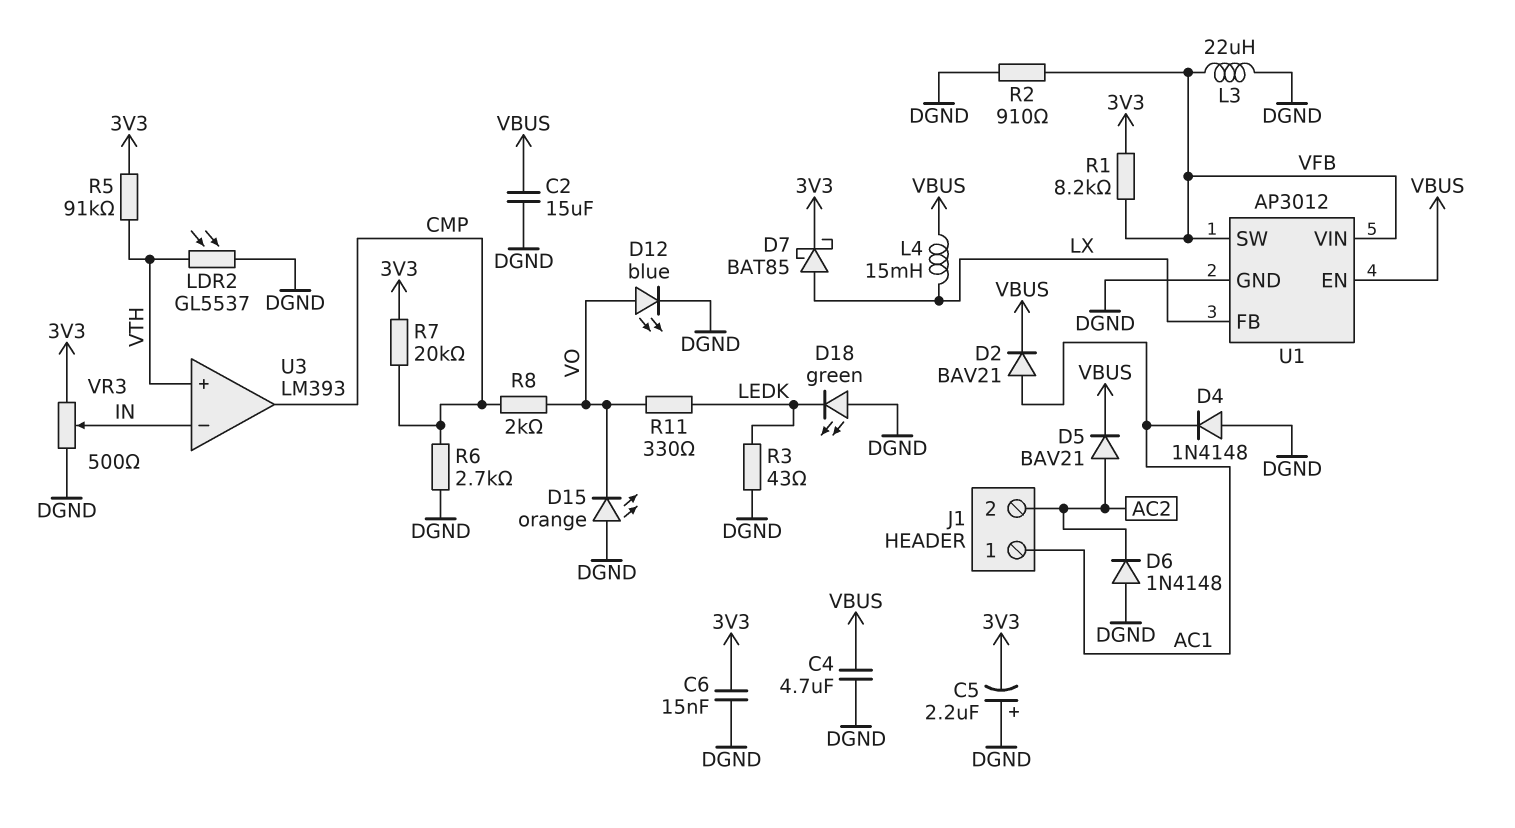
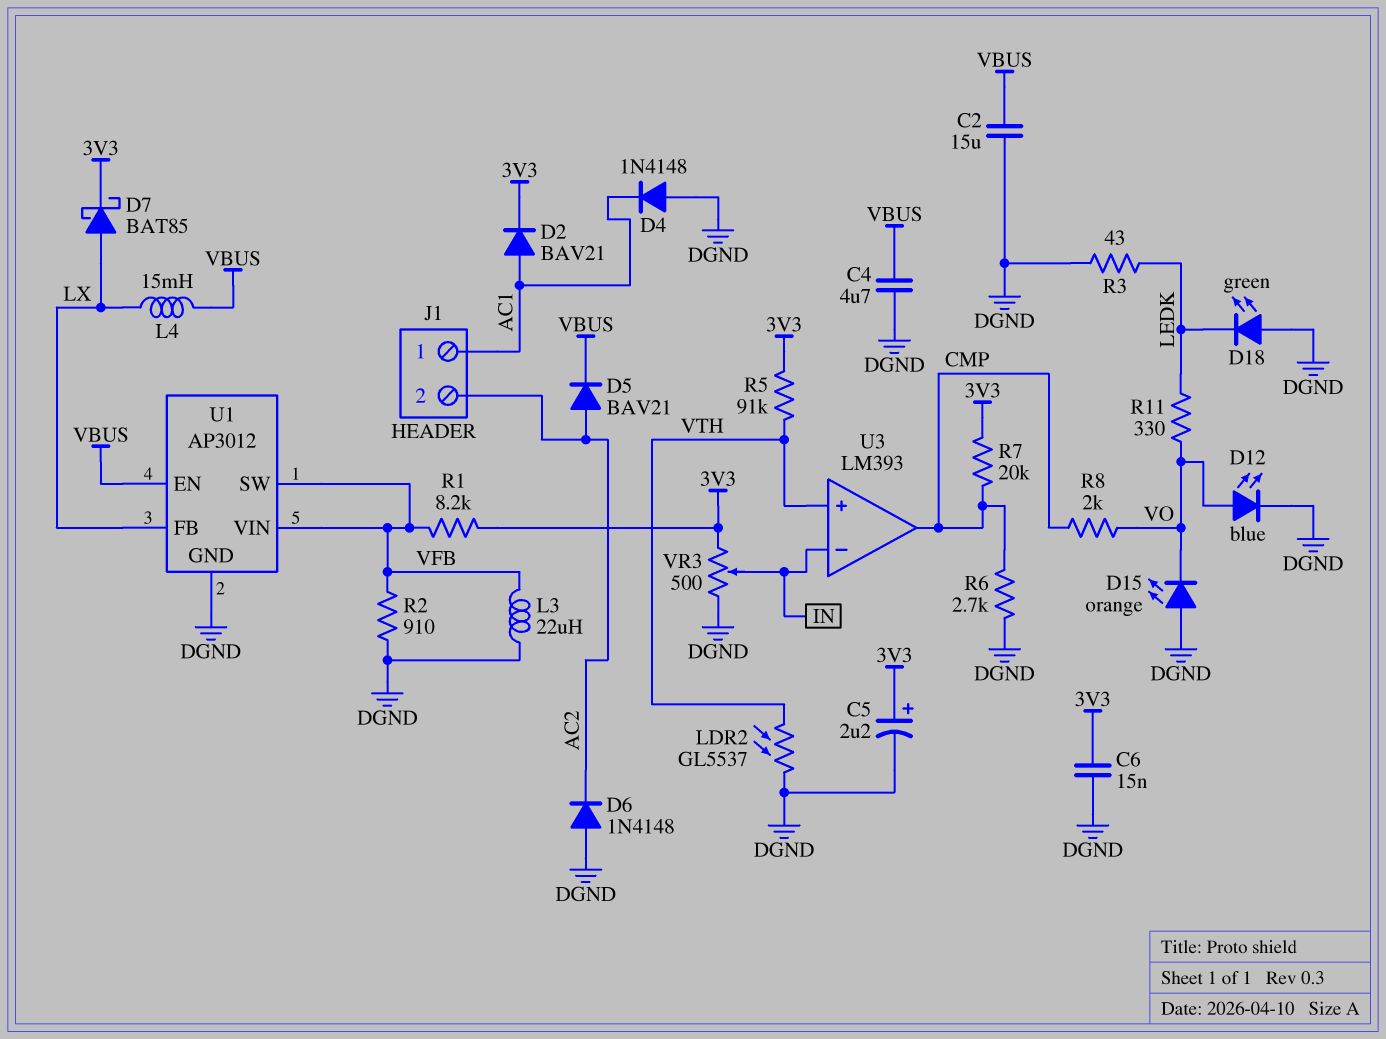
C5: 2.2uF (plus DGND, minus 3V3) -> 2.2uF (plus 3V3, minus DGND)
D2: diode BAV21 (A AC1, K VBUS) -> diode BAV21 (A AC1, K 3V3)

